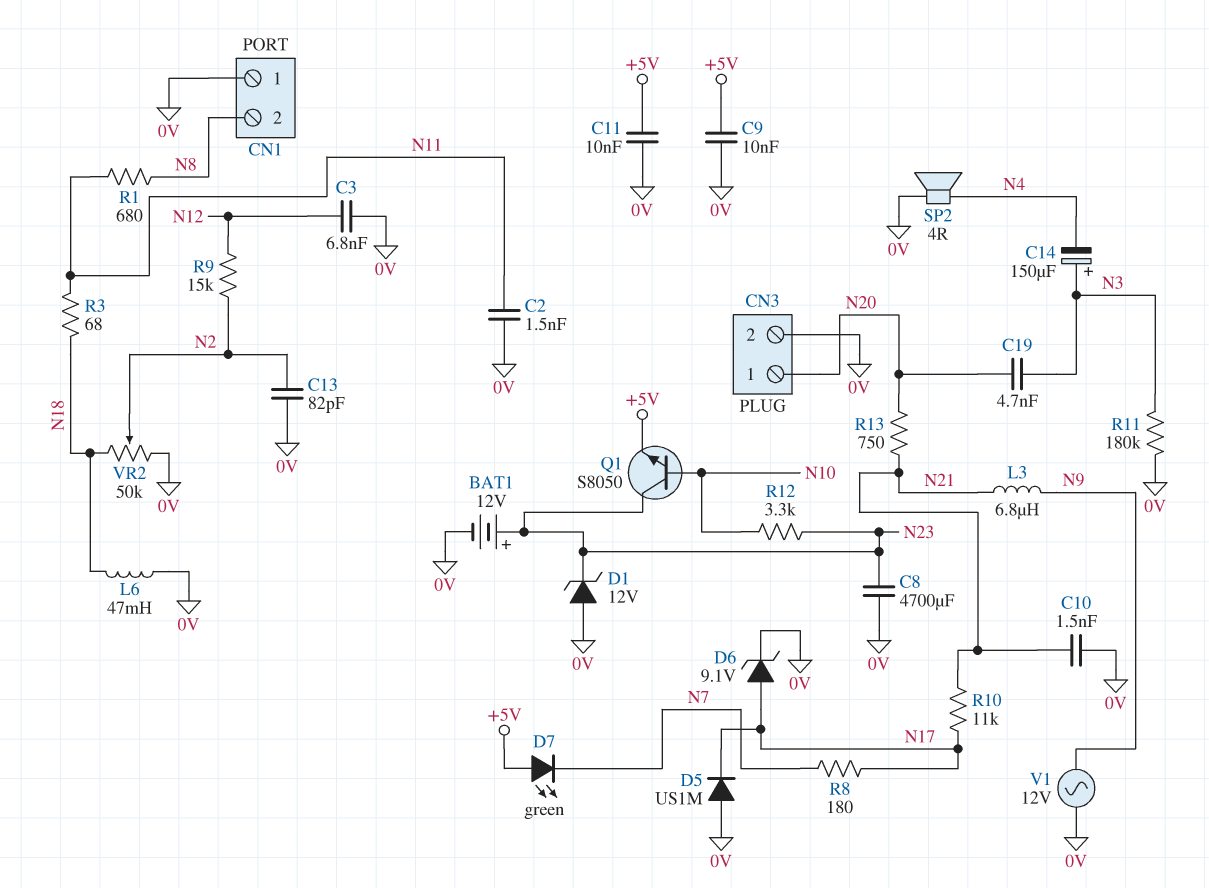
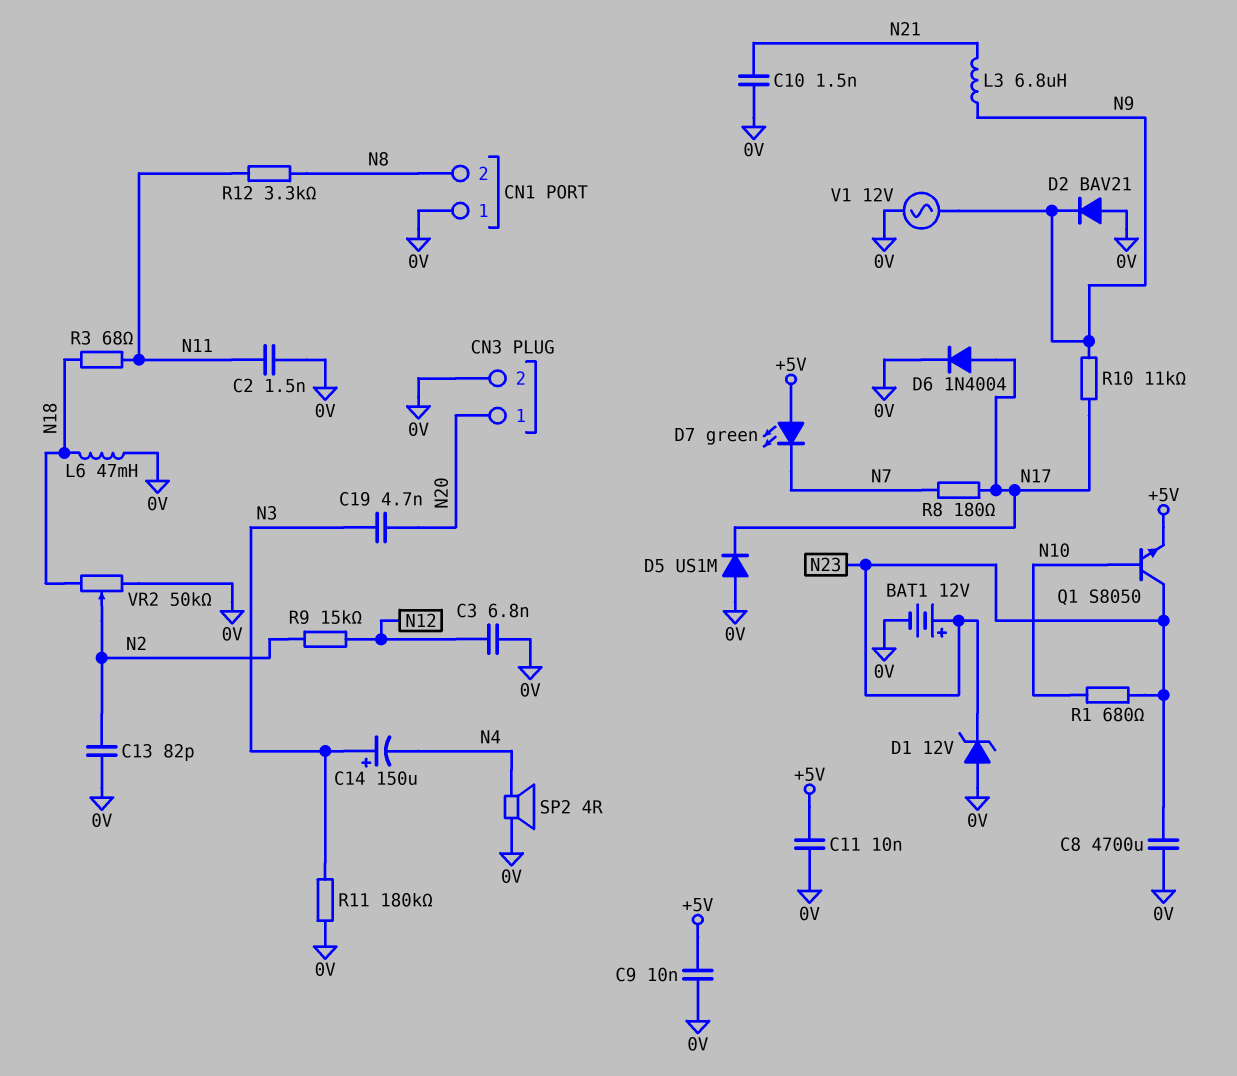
D2: none -> diode BAV21 (A 0V, K N9)
D6: zener 9.1V (A N17, K 0V) -> diode 1N4004 (A N17, K 0V)
R1: 680 (N8, N11) -> 680 (N10, N23)
R10: 11k (N17, N21) -> 11k (N9, N17)
R12: 3.3k (N10, N23) -> 3.3k (N8, N11)
R13: 750 (N20, N21) -> none

